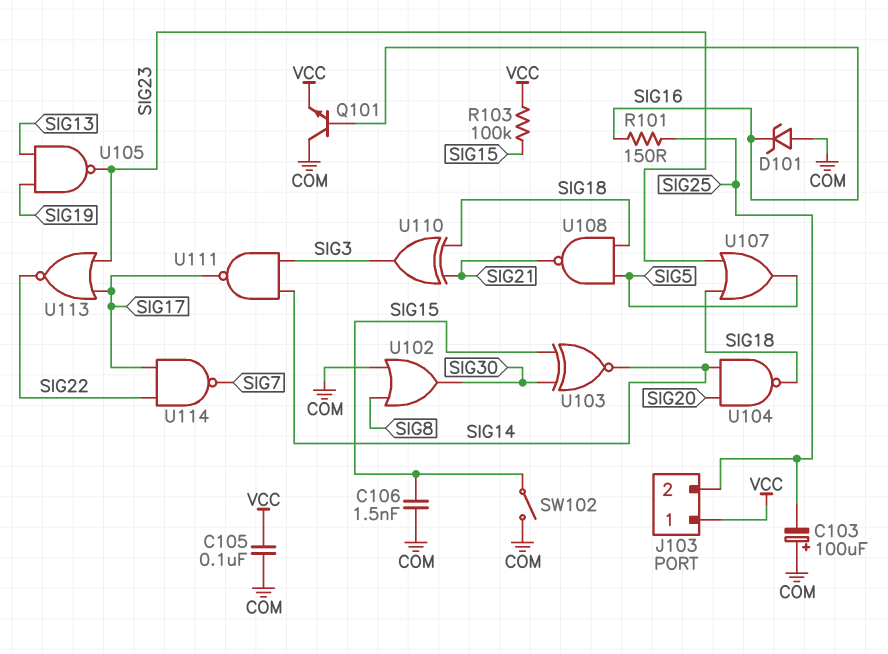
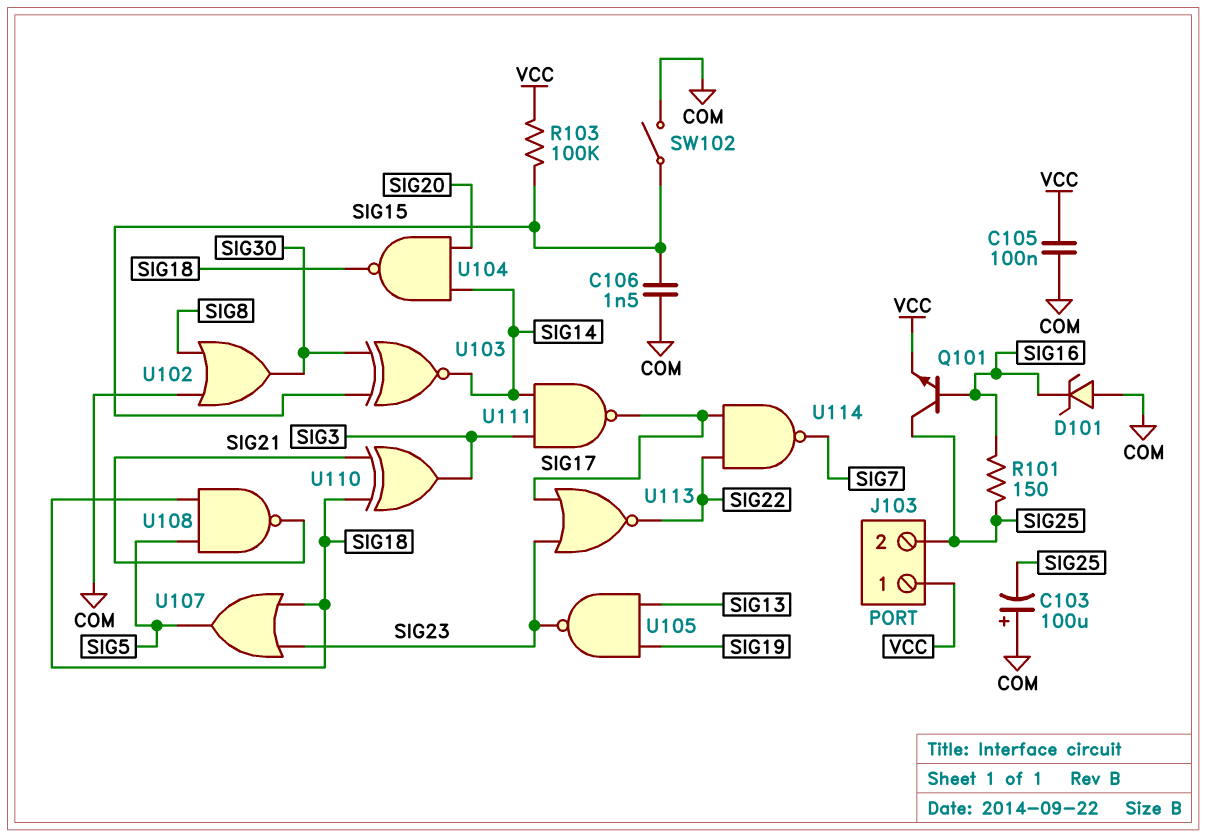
Q101: NPN (B SIG16, C COM, E VCC) -> NPN (B SIG16, C SIG25, E VCC)

